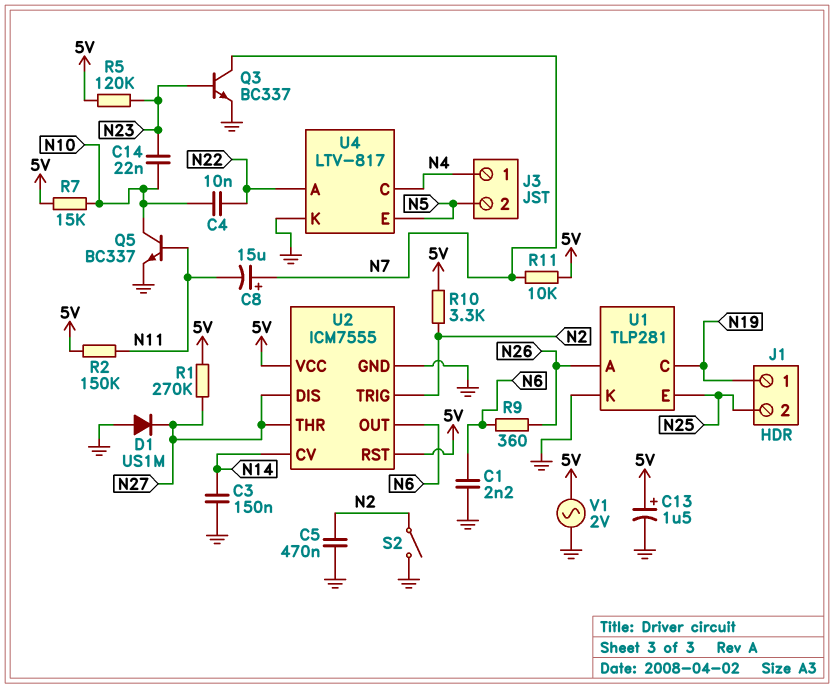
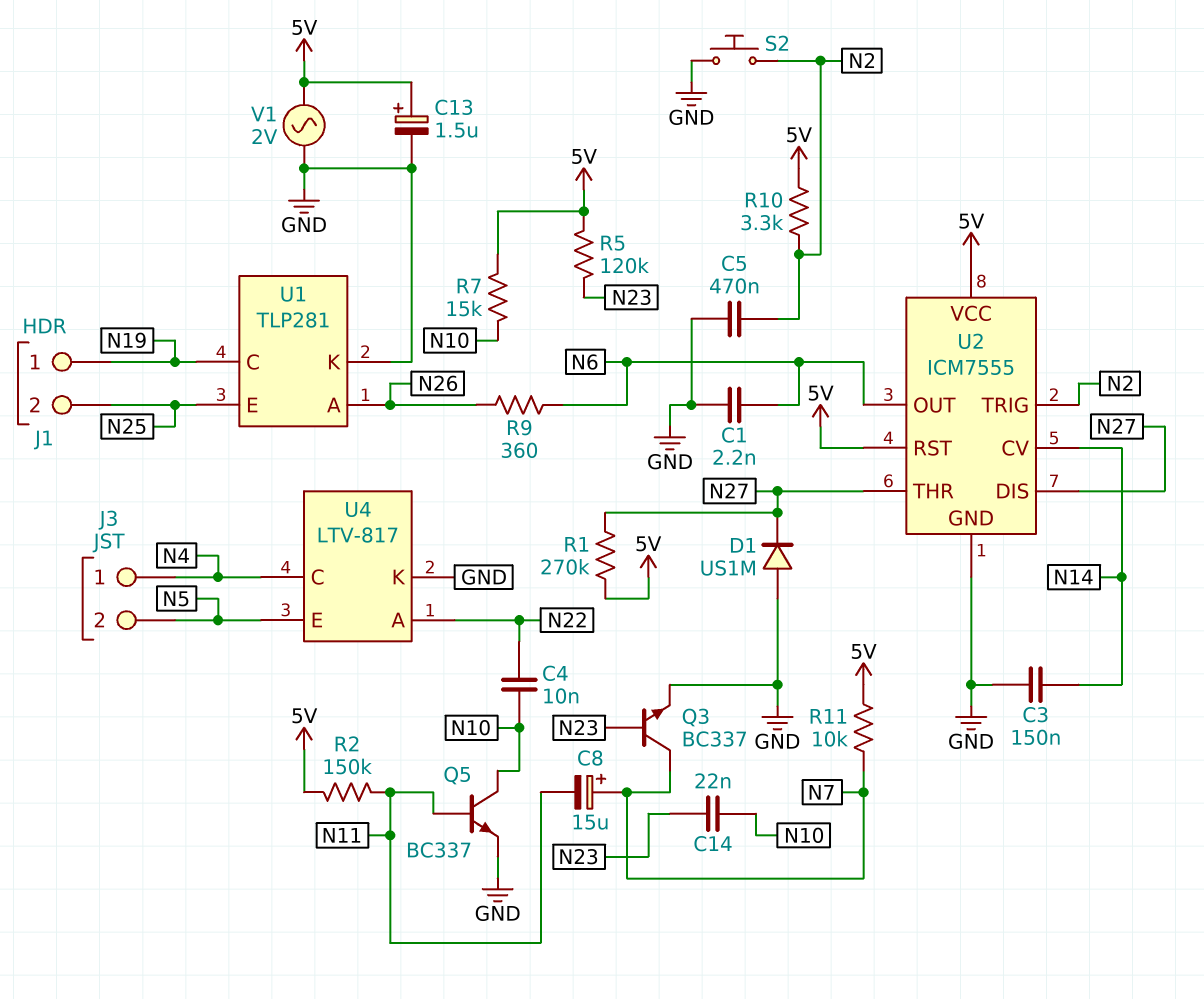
S2: switch (GND, N2) -> button (GND, N2)

